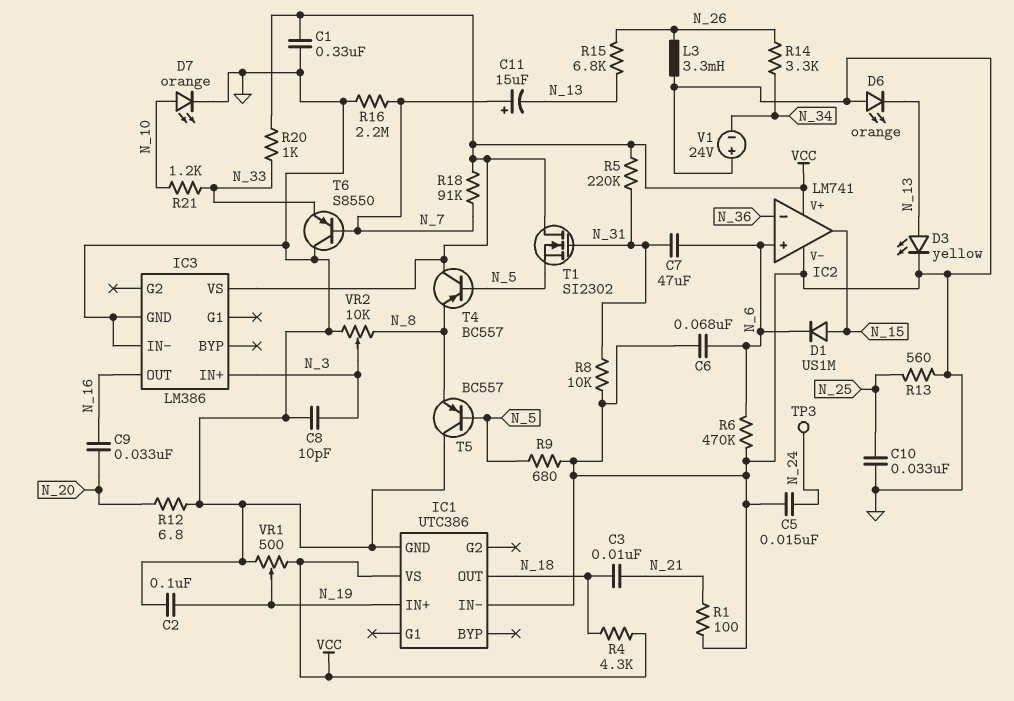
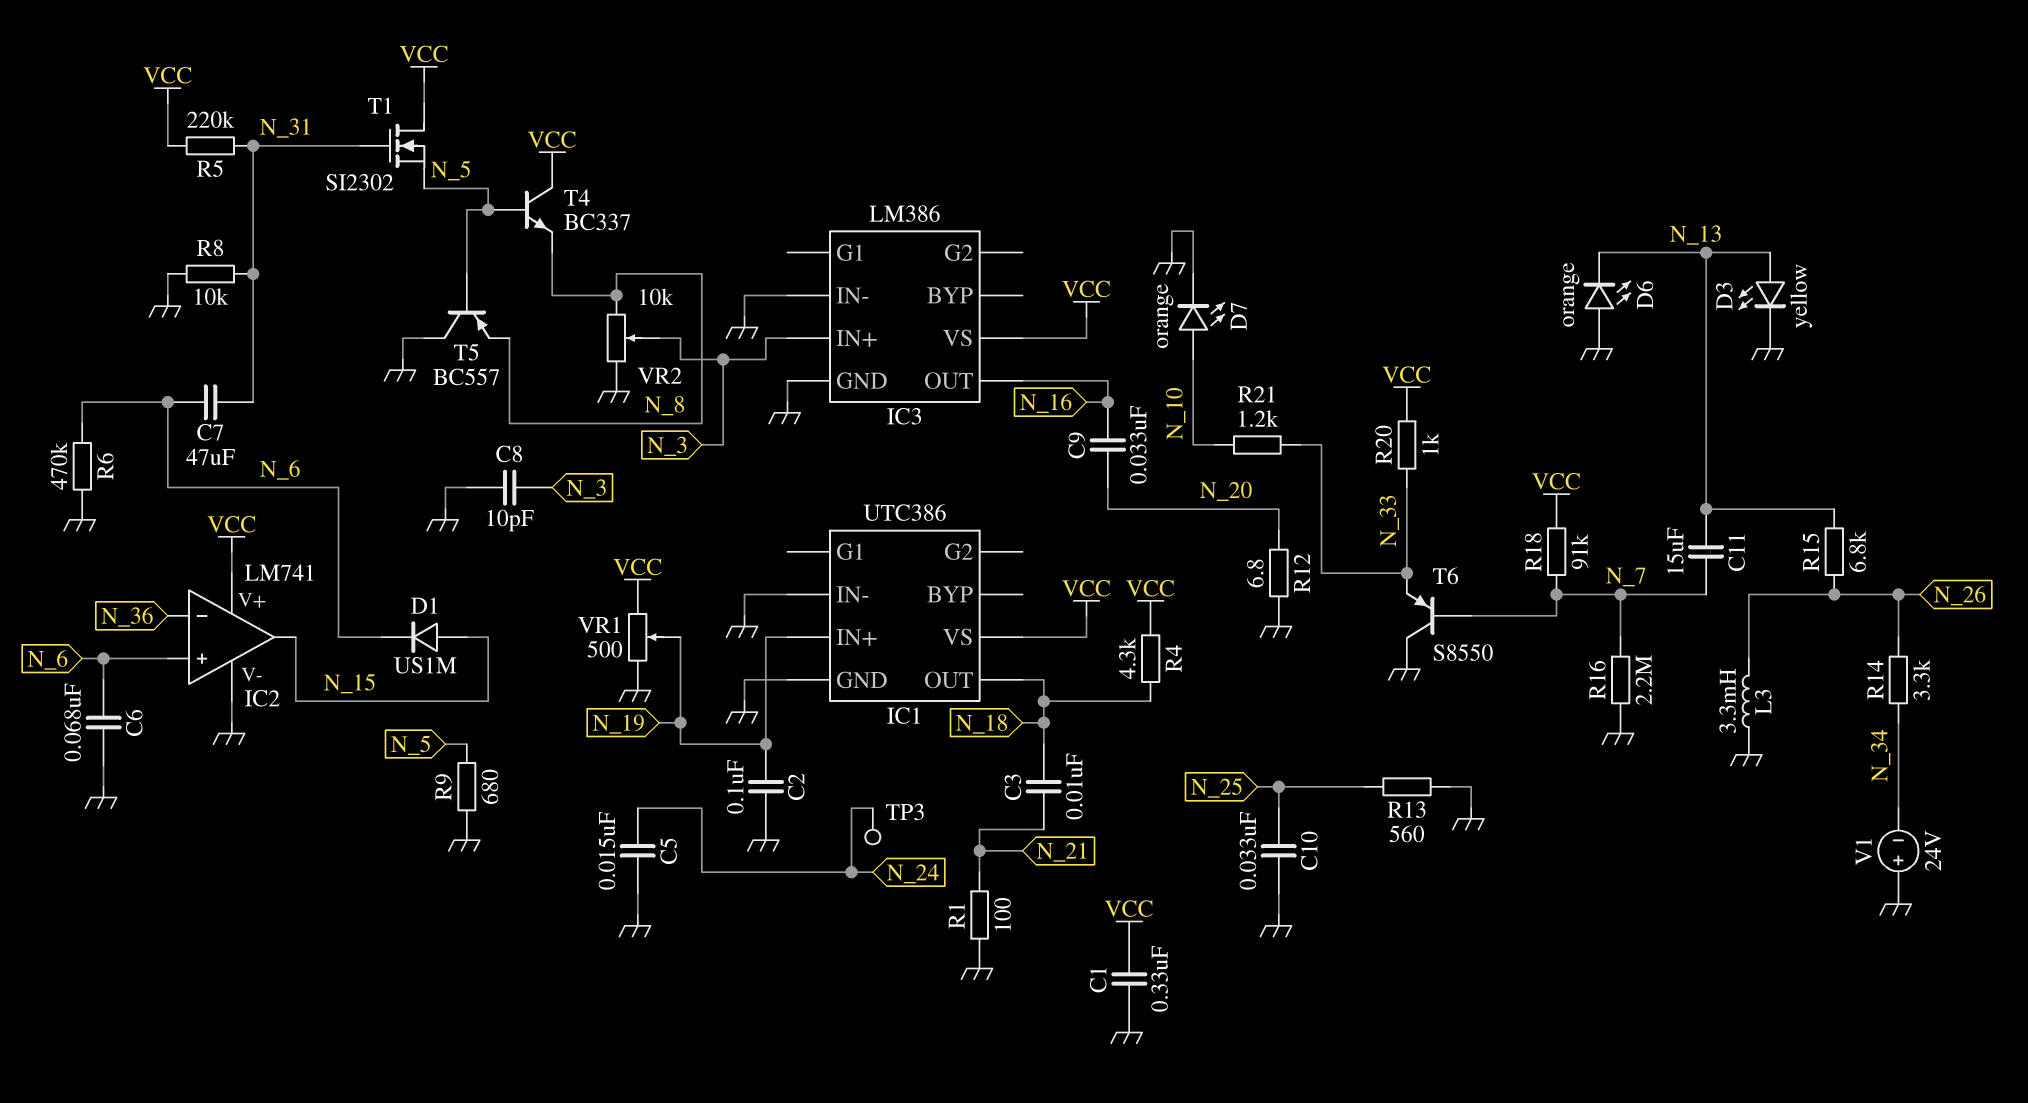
C11: 15uF (plus N_7, minus N_13) -> 15uF (N_7, N_13)
T4: PNP BC557 (B N_5, C VCC, E N_8) -> NPN BC337 (B N_5, C VCC, E N_8)

